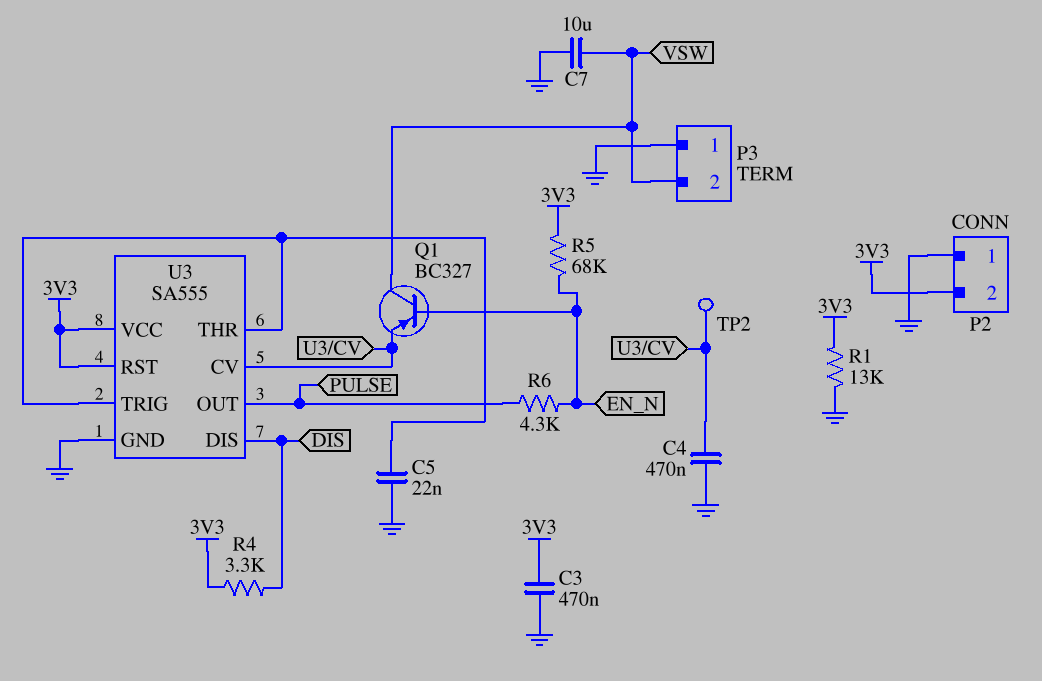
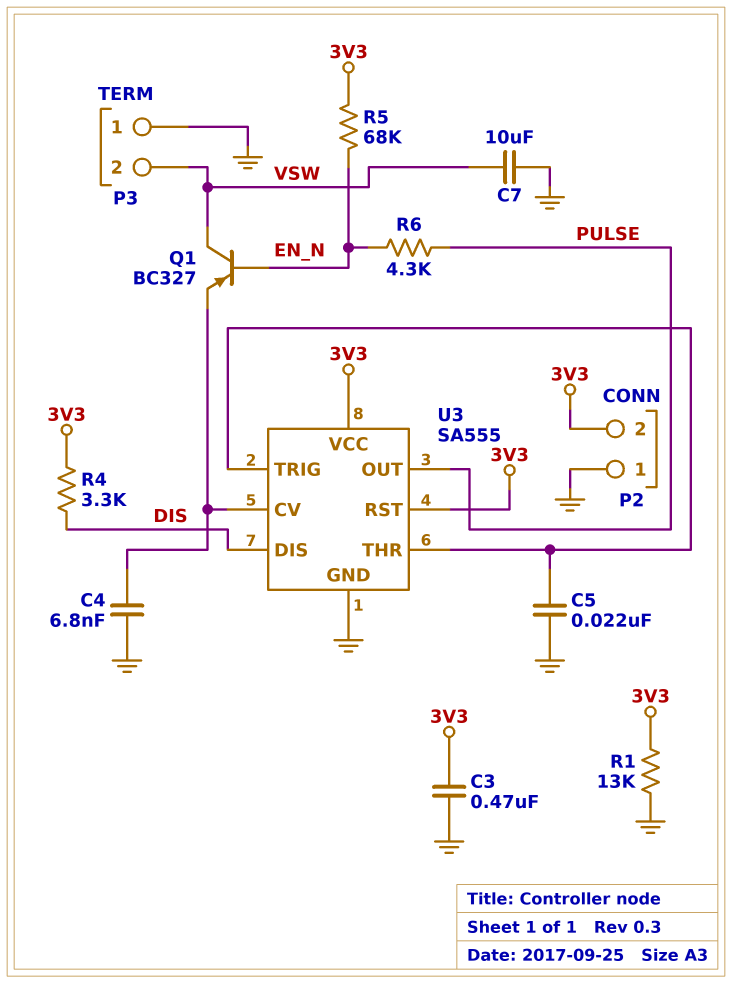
C4: 470nF (GND, U3/CV) -> 6.8nF (GND, U3/CV)
TP2: test point (U3/CV) -> none

